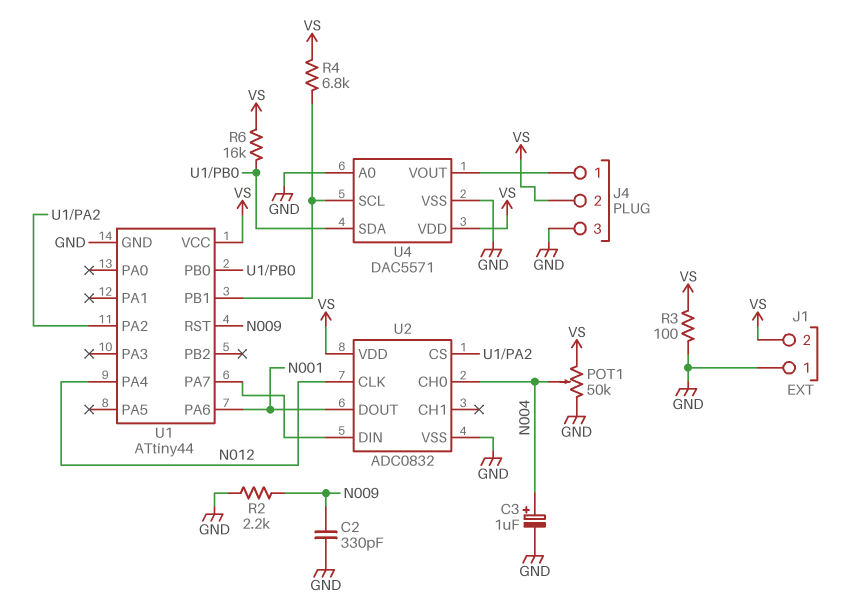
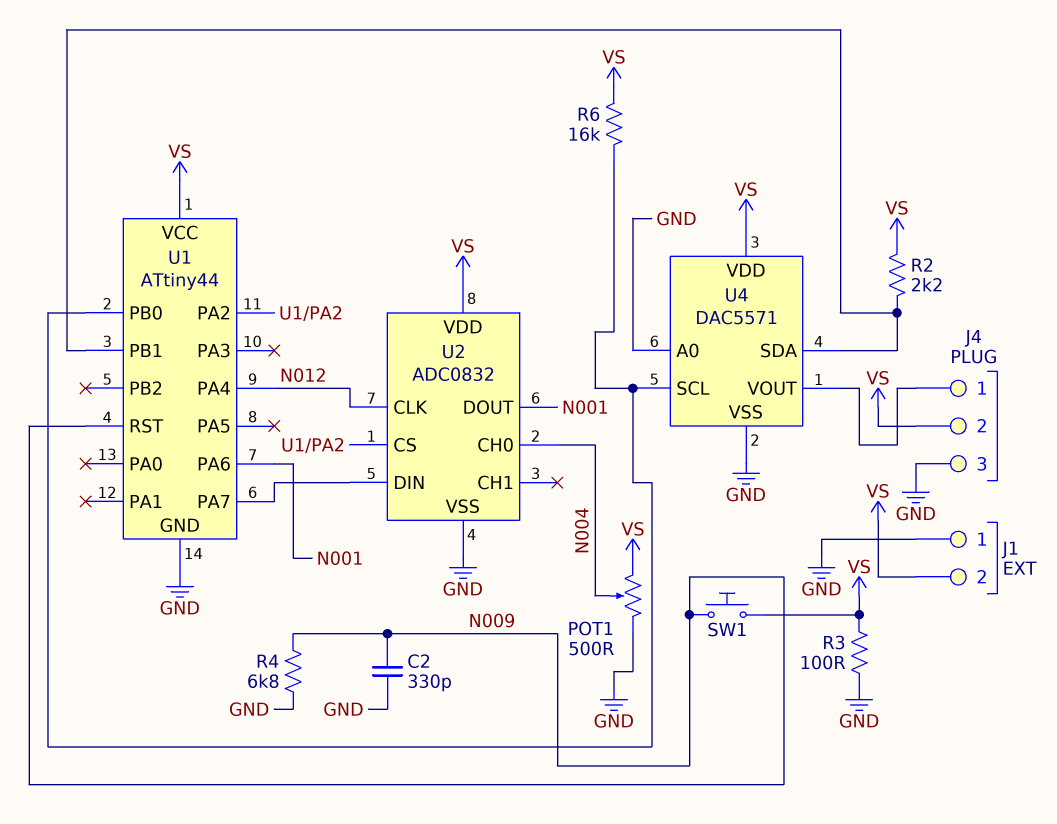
C3: 1uF (plus N004, minus GND) -> none
POT1: 50k (GND, VS, wiper N004) -> 500 (GND, VS, wiper N004)
R2: 2.2k (GND, N009) -> 2.2k (U1/PB1, VS)
R4: 6.8k (U1/PB1, VS) -> 6.8k (GND, N009)
SW1: none -> button (N009, VS)
U4 pin SCL: U1/PB1 -> U1/PB0
U4 pin SDA: U1/PB0 -> U1/PB1

